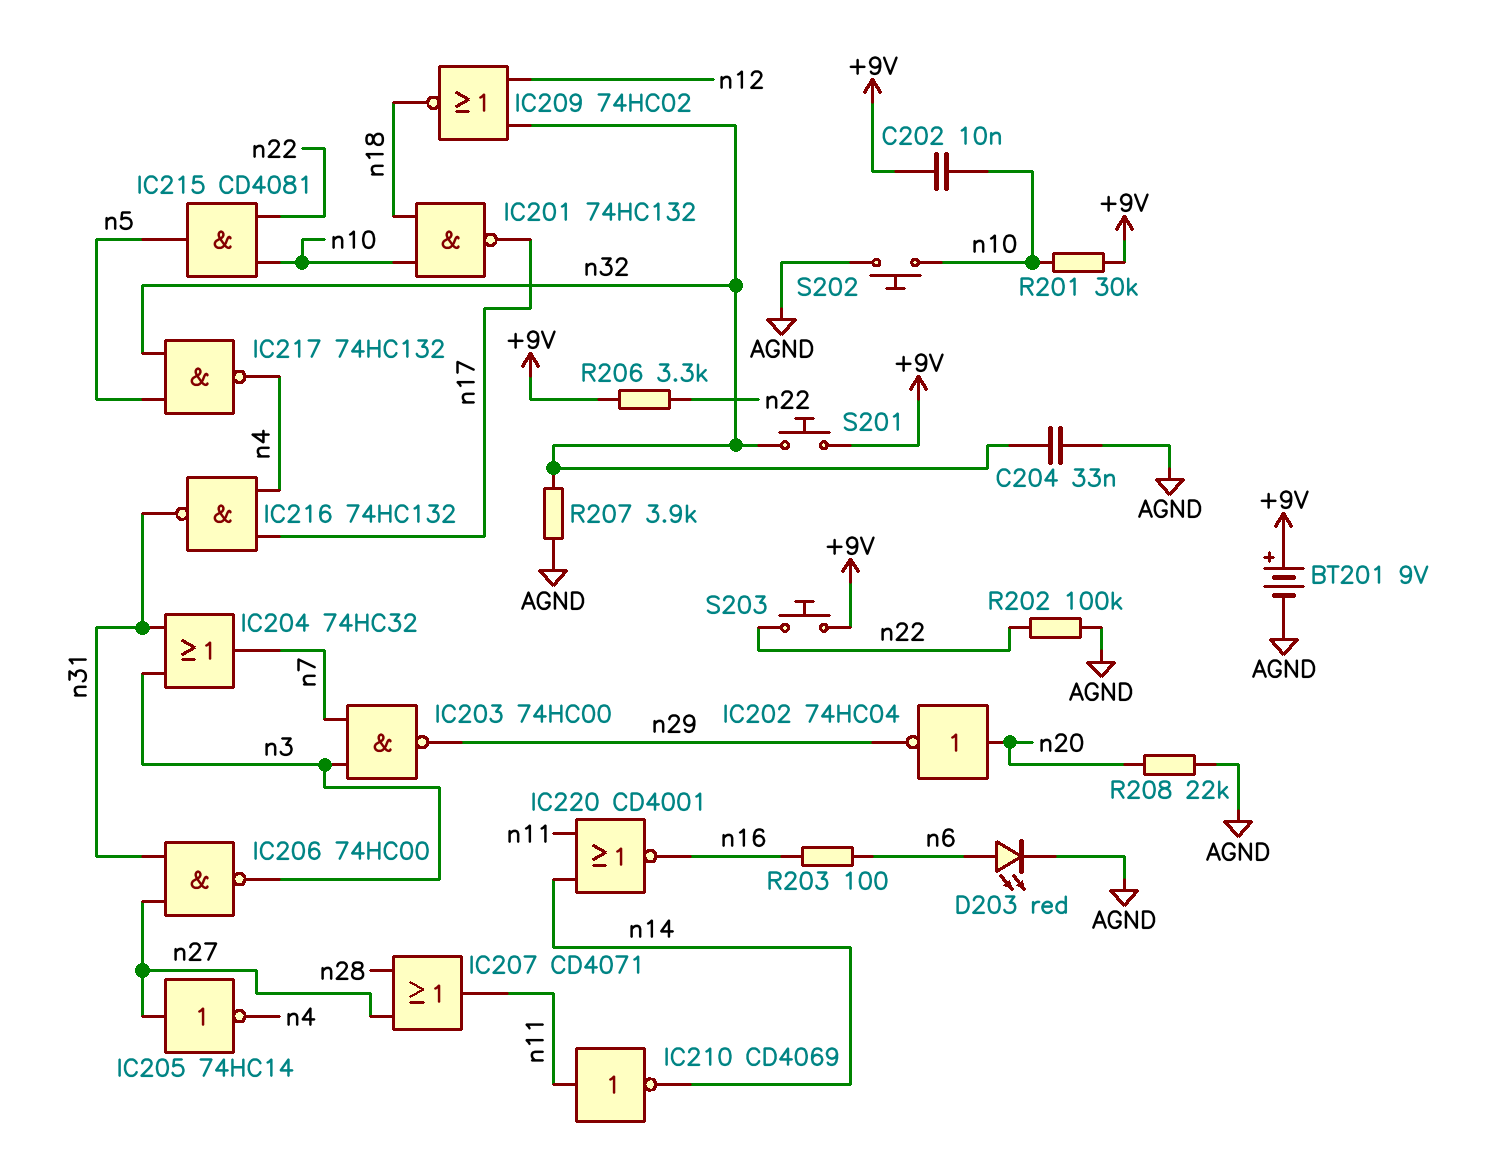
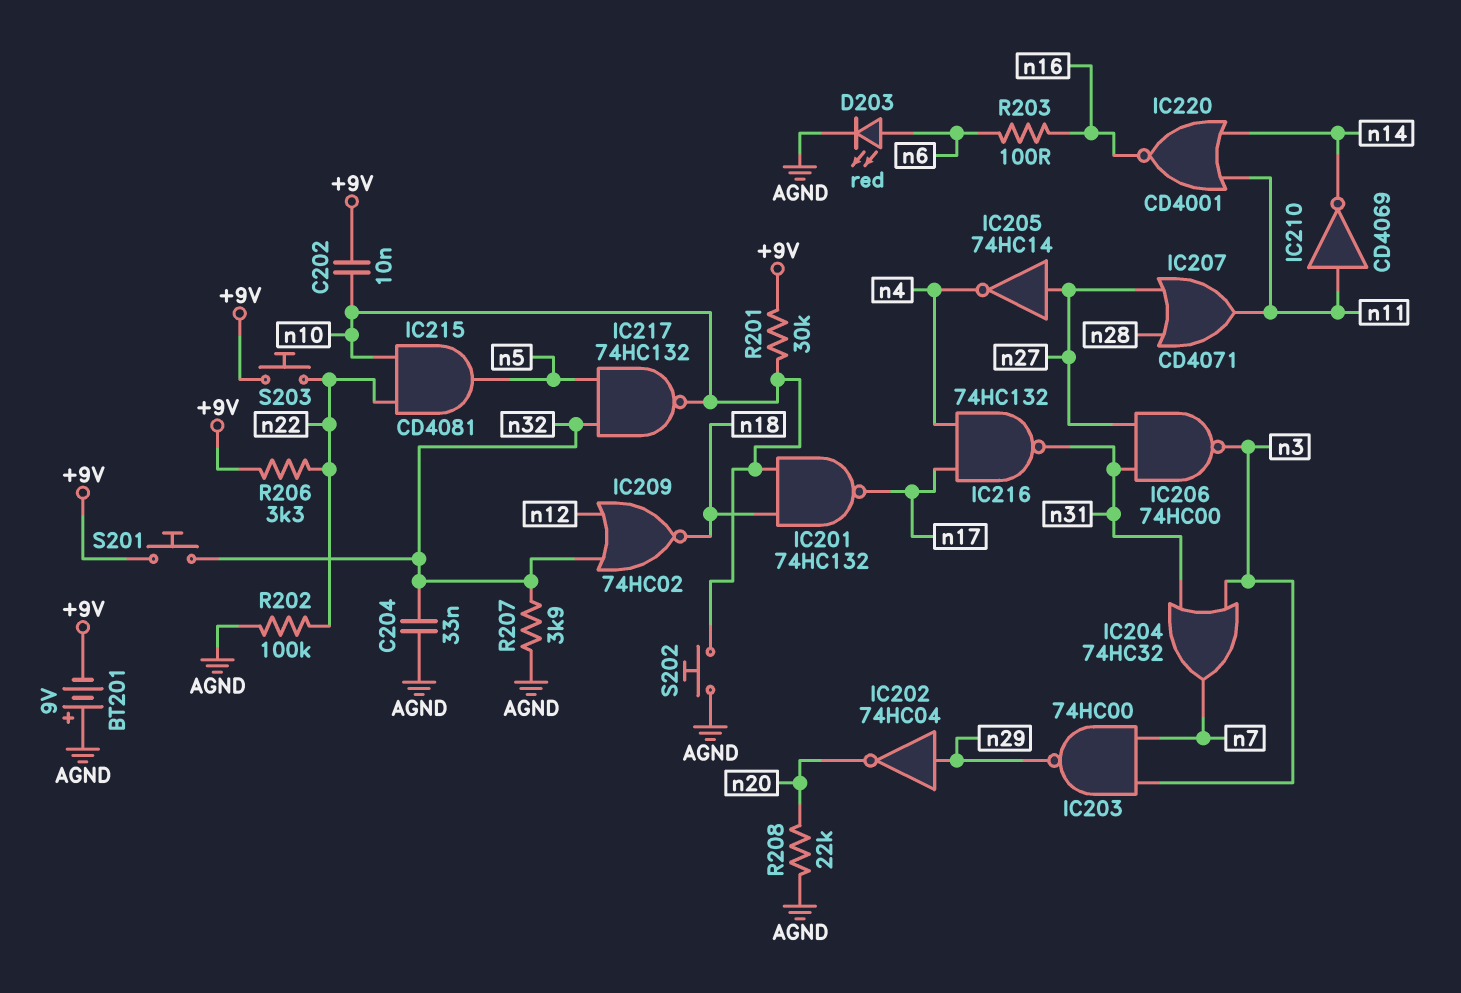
BT201: 9V (plus +9V, minus AGND) -> 9V (plus AGND, minus +9V)
IC202: NOT 74HC04 (in n20, out n29) -> NOT 74HC04 (in n29, out n20)
IC217: NAND 74HC132 (in n5, in n32, out n4) -> NAND 74HC132 (in n5, in n32, out n10)

